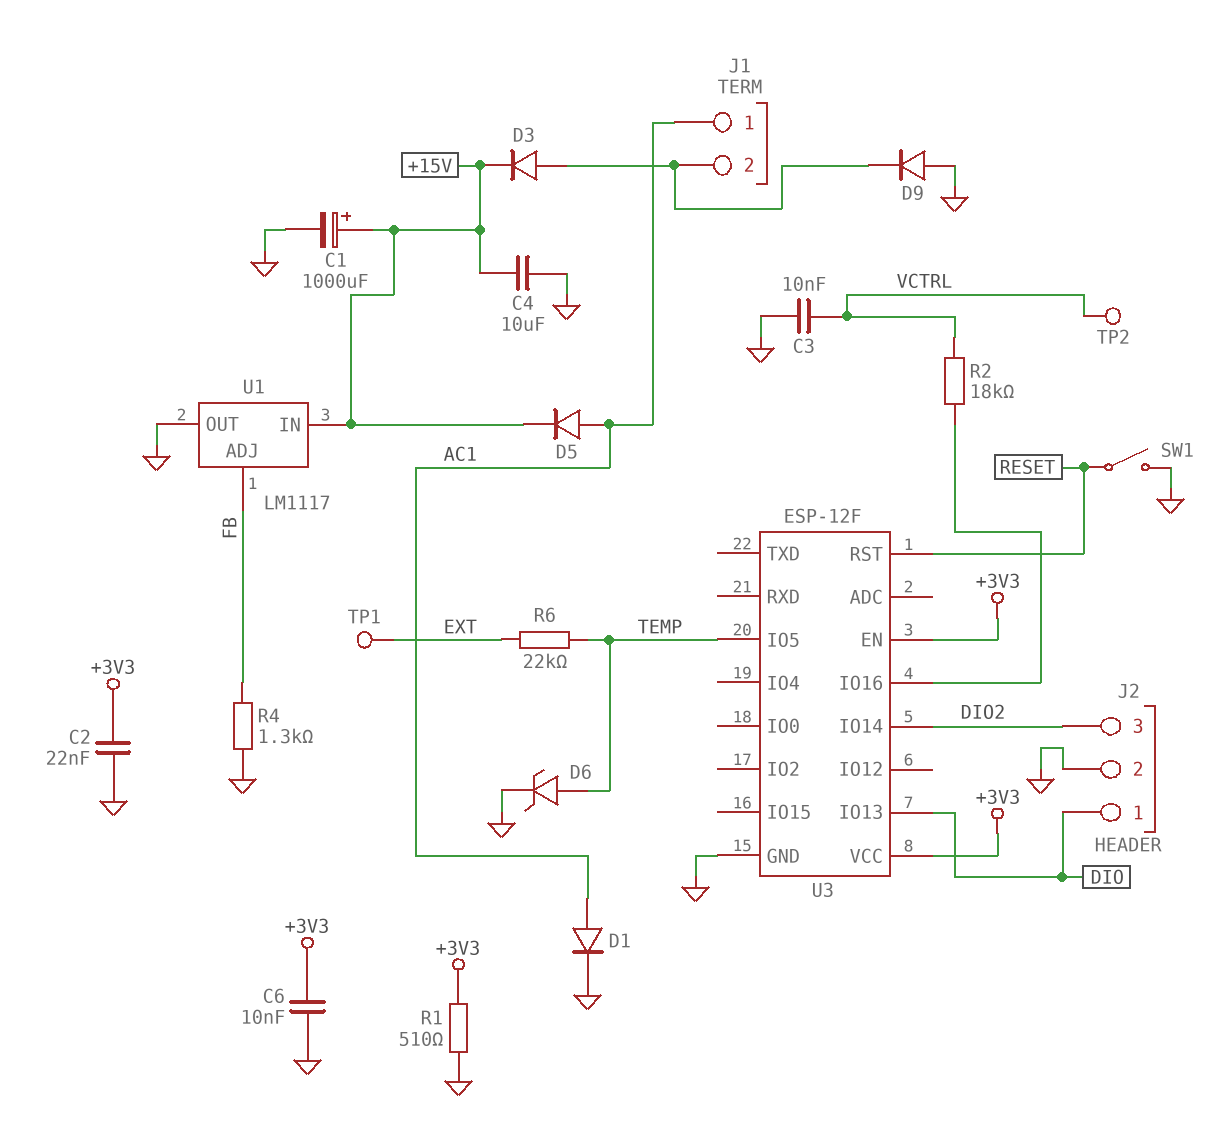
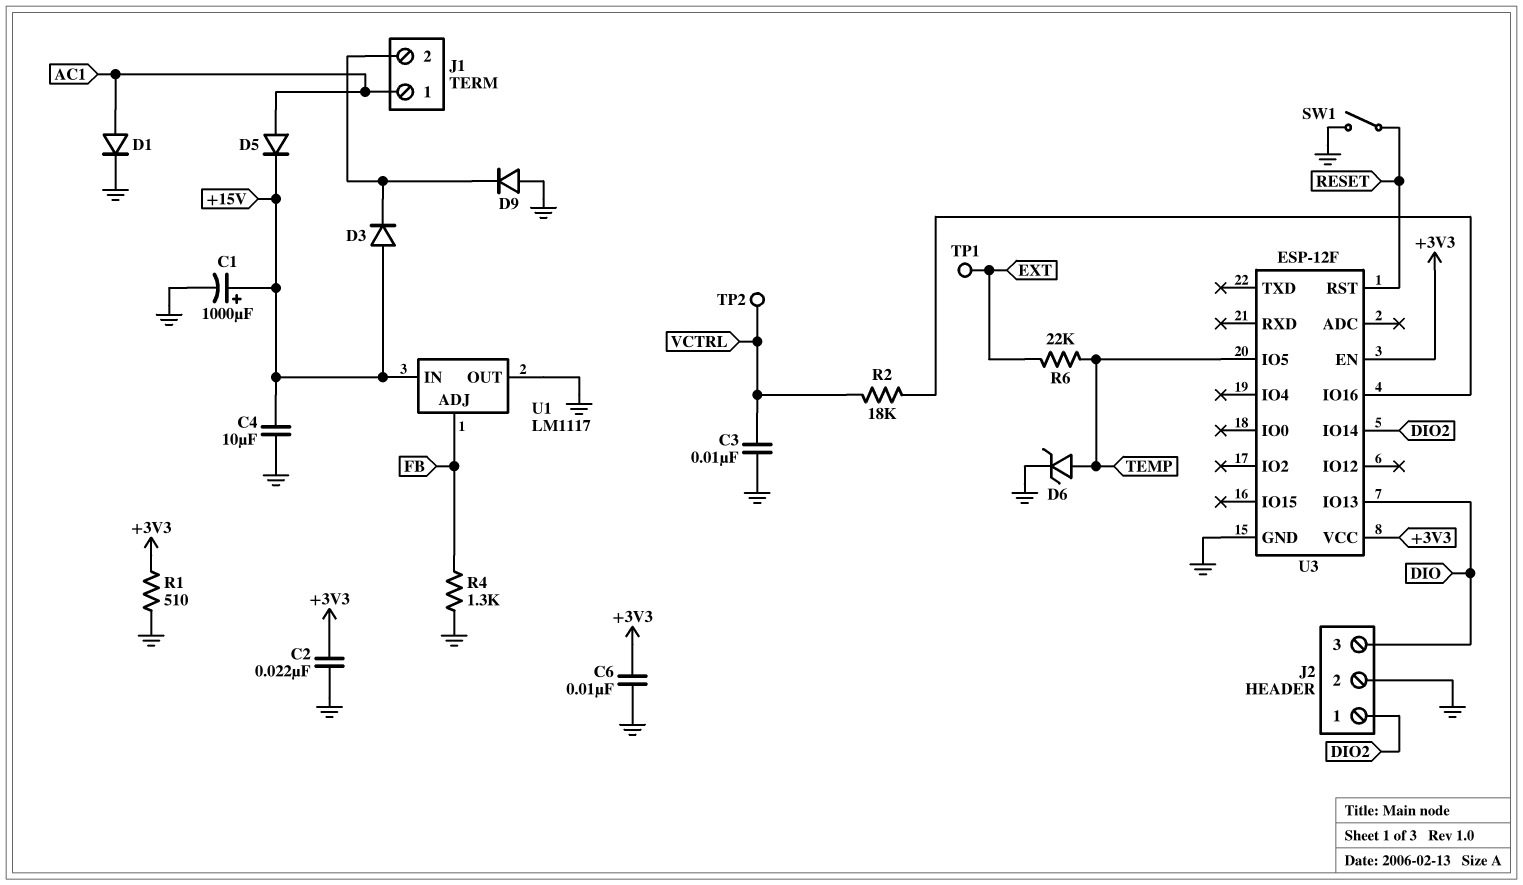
D3: diode (A J1/2, K +15V) -> diode (A +15V, K J1/2)
J2 pin 1: DIO -> DIO2
J2 pin 3: DIO2 -> DIO

